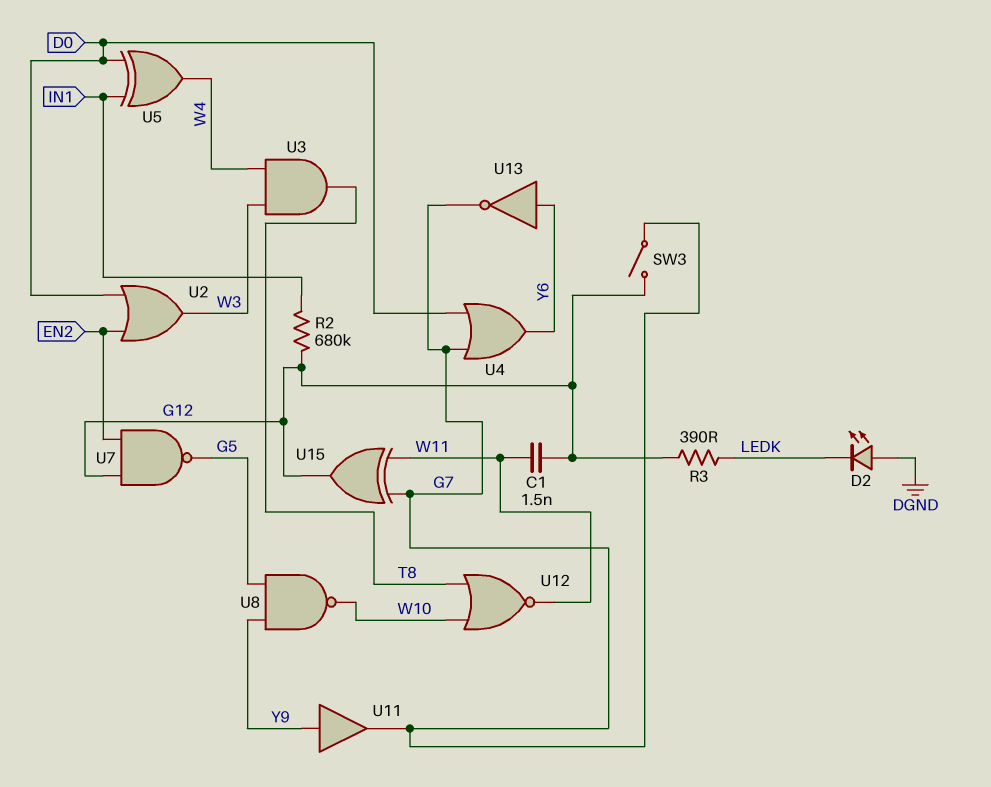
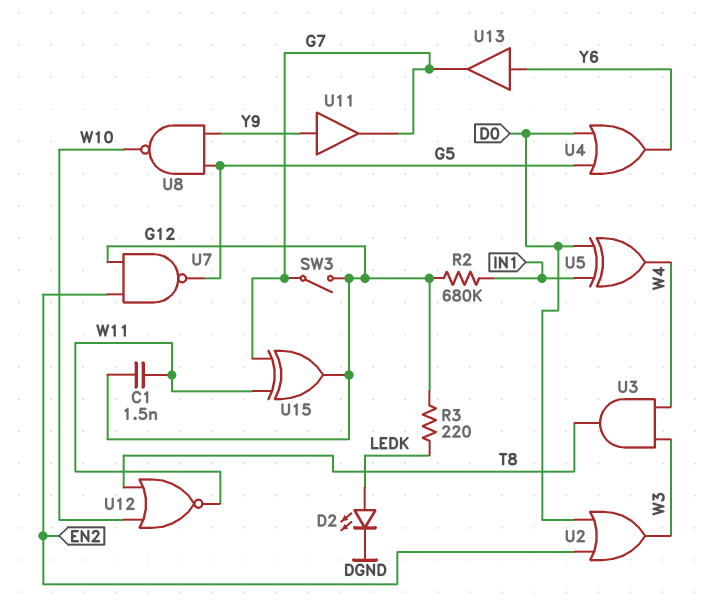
D2: LED (A DGND, K LEDK) -> LED (A LEDK, K DGND)
R3: 390 (G12, LEDK) -> 220 (G12, LEDK)
U4: OR (in D0, in G7, out Y6) -> OR (in D0, in G5, out Y6)
U13: NOT (in Y6, out G7) -> buffer (in Y6, out G7)

